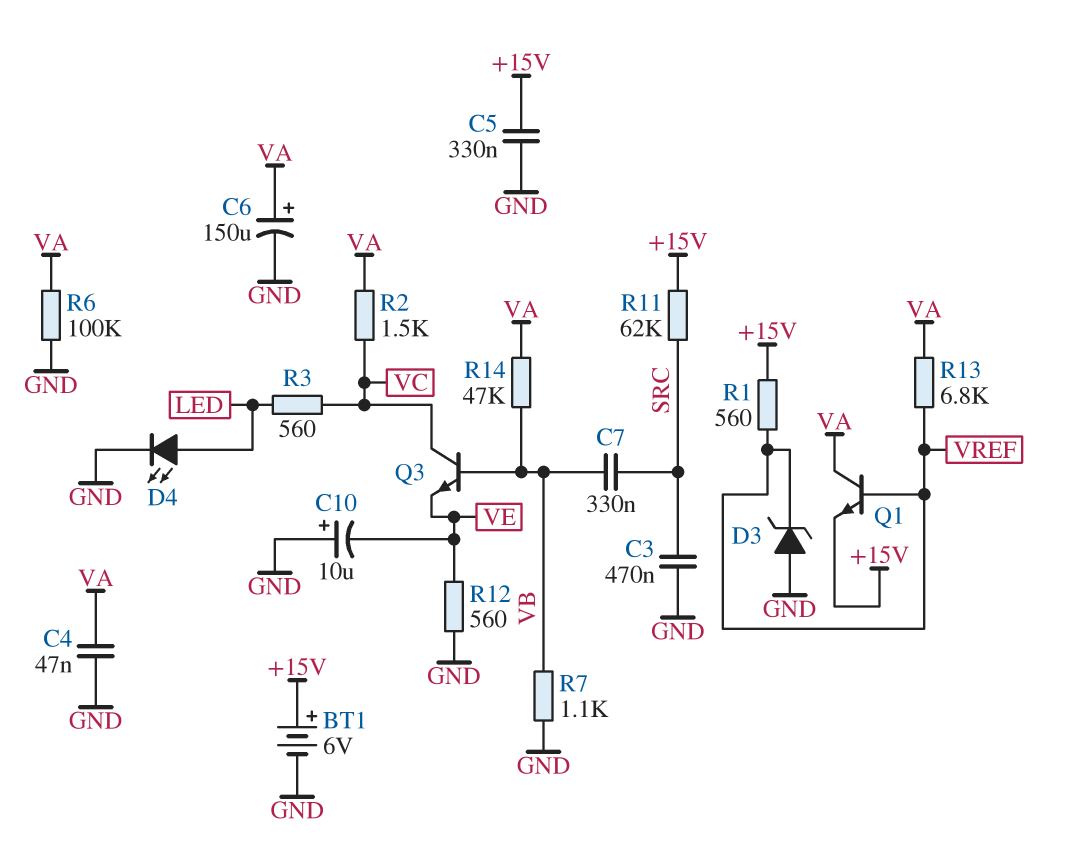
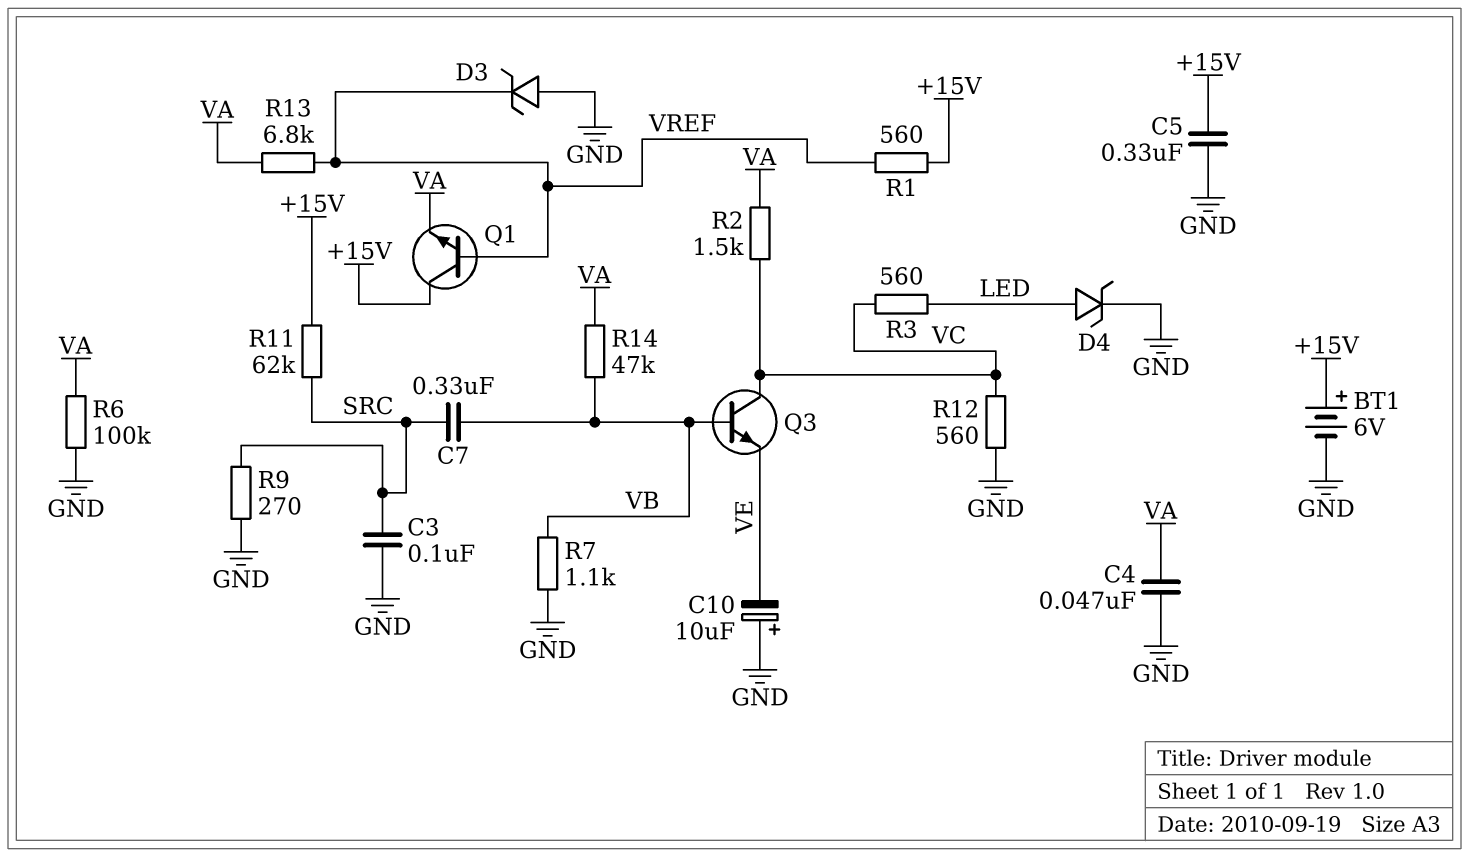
C3: 470nF (GND, SRC) -> 100nF (GND, SRC)
C6: 150uF (plus VA, minus GND) -> none
D4: LED (A LED, K GND) -> zener (A LED, K GND)
Q1: NPN (B VREF, C VA, E +15V) -> NPN (B VREF, C +15V, E VA)
R9: none -> 270 (GND, SRC)
R12: 560 (GND, VE) -> 560 (GND, VC)

